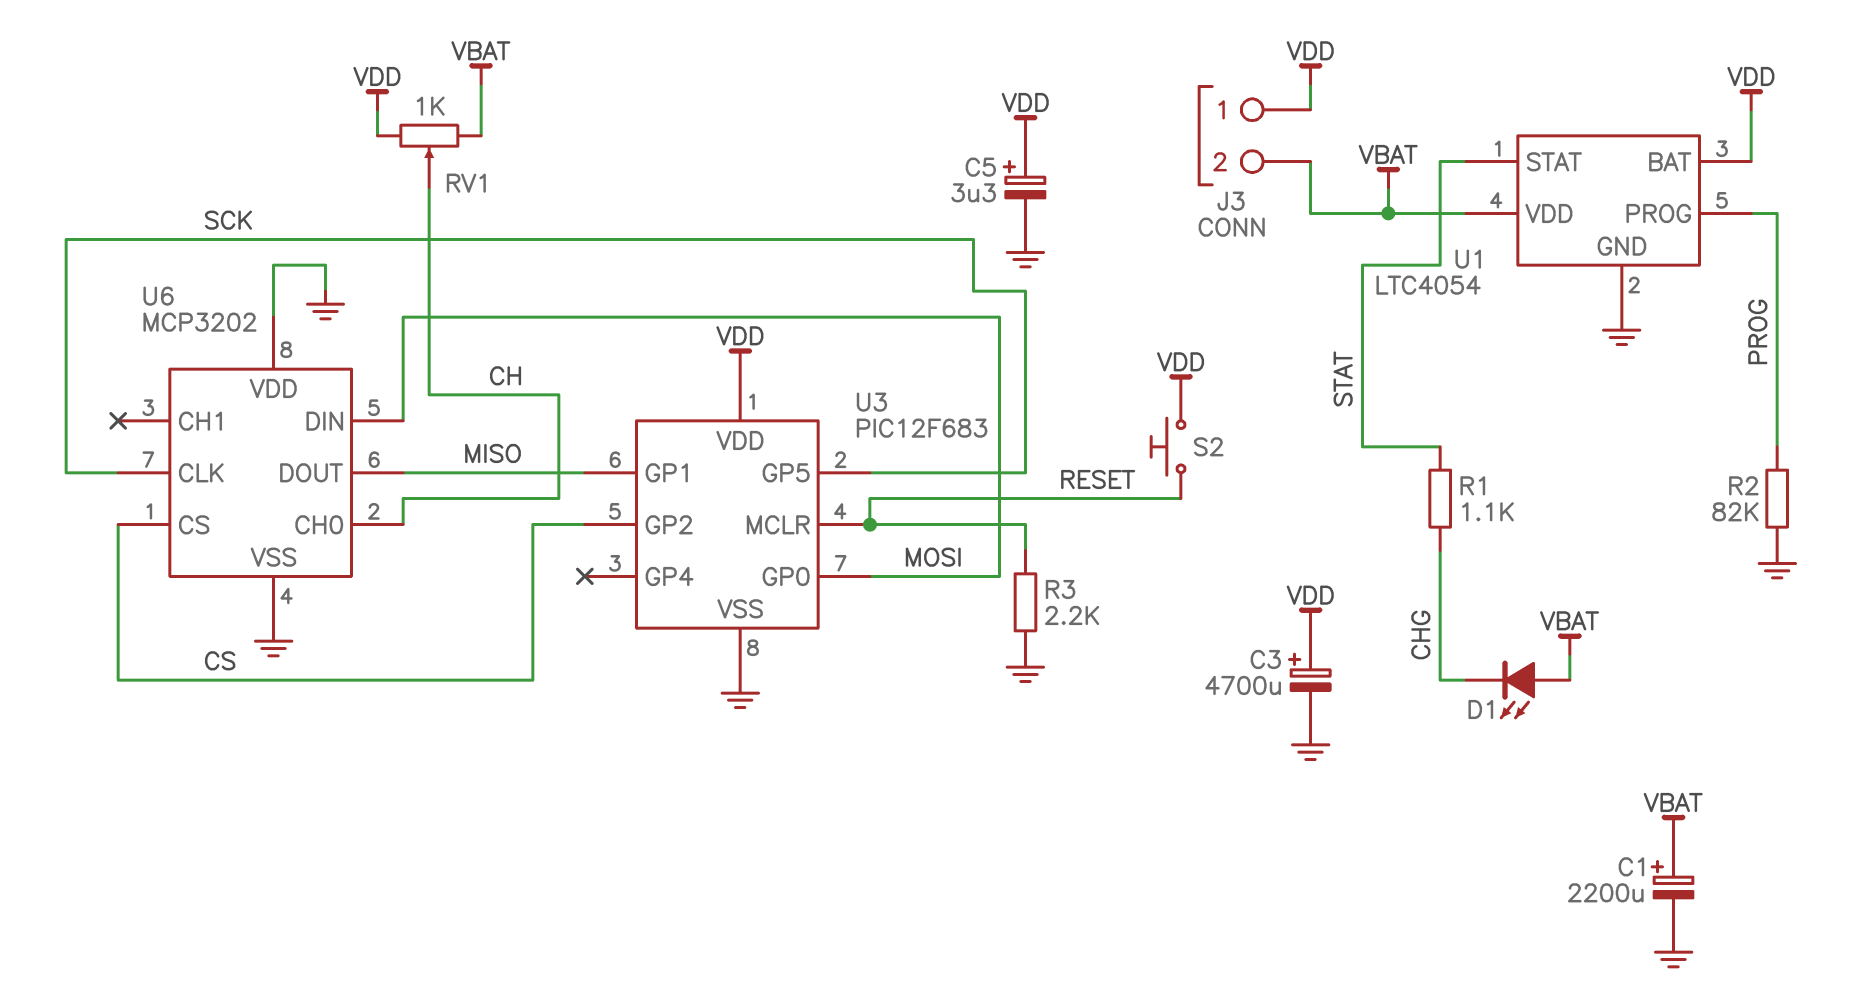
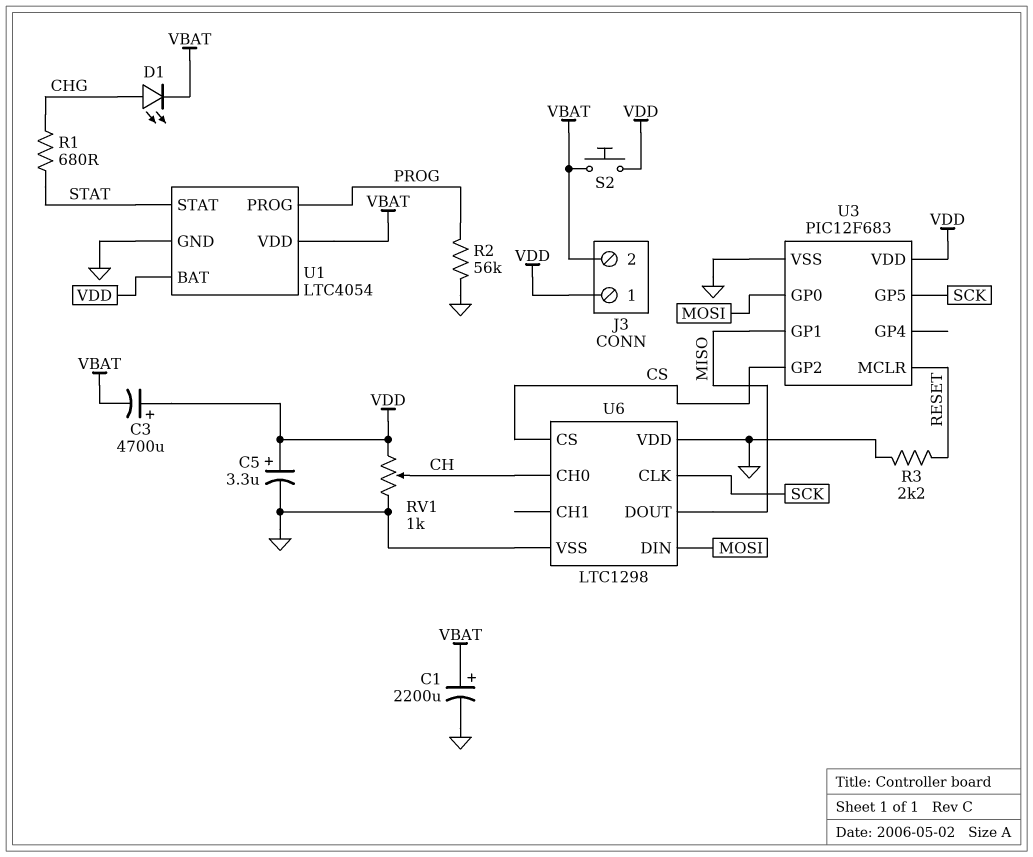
C3: 4700uF (plus VDD, minus GND) -> 4700uF (plus VDD, minus VBAT)
D1: LED (A VBAT, K CHG) -> LED (A CHG, K VBAT)
R1: 1.1k (CHG, STAT) -> 680 (CHG, STAT)
R2: 82k (GND, PROG) -> 56k (GND, PROG)
RV1: 1k (VBAT, VDD, wiper CH) -> 1k (GND, VDD, wiper CH)
S2: button (RESET, VDD) -> button (VBAT, VDD)
U6: MCP3202 -> LTC1298

